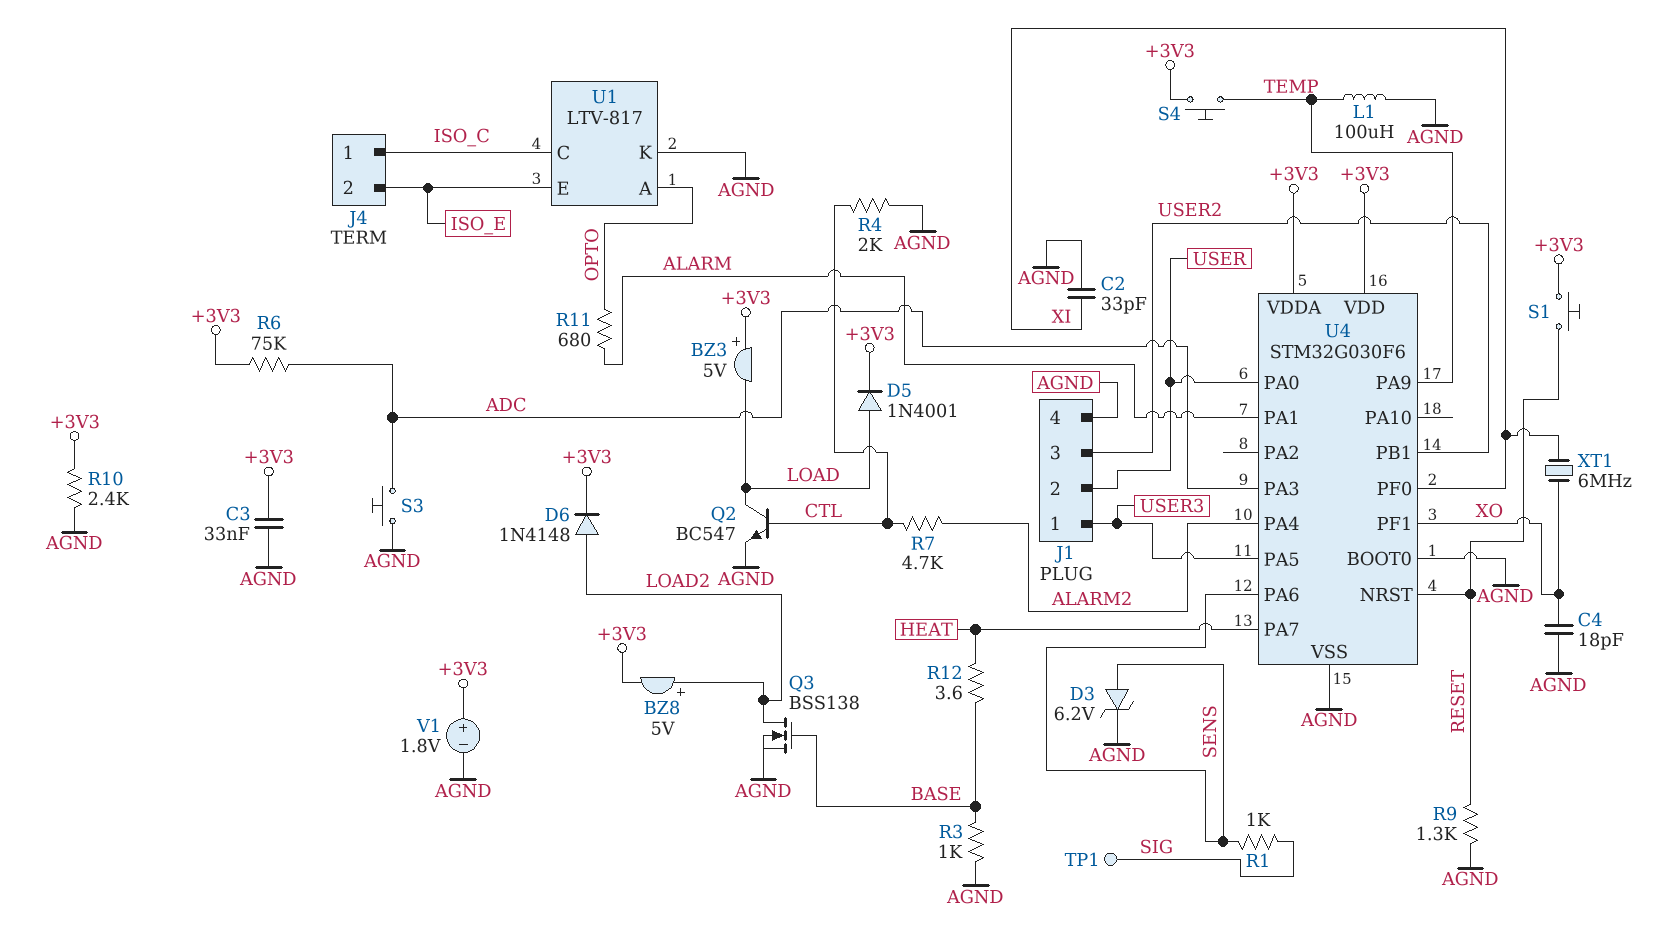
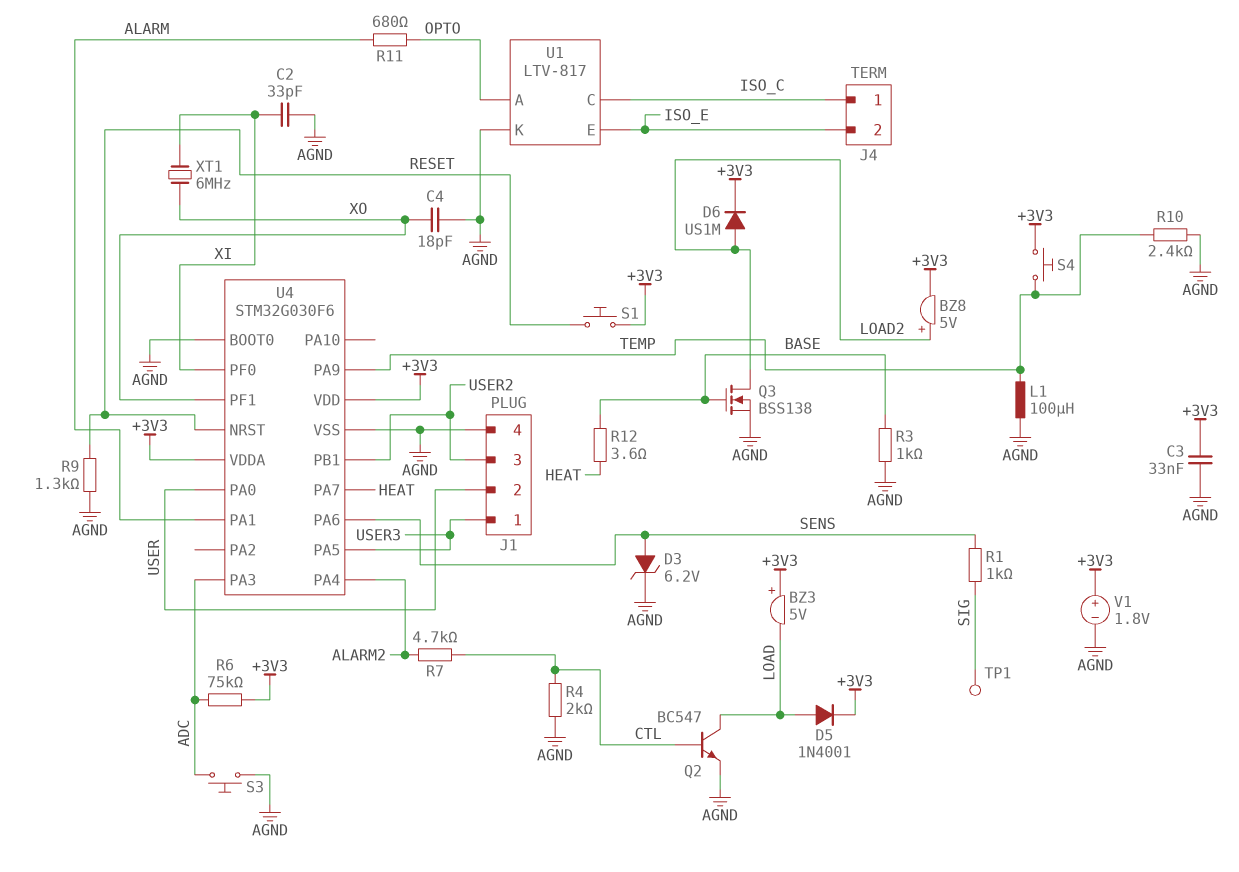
D6: diode 1N4148 (A LOAD2, K +3V3) -> diode US1M (A LOAD2, K +3V3)
R10: 2.4k (+3V3, AGND) -> 2.4k (AGND, TEMP)

